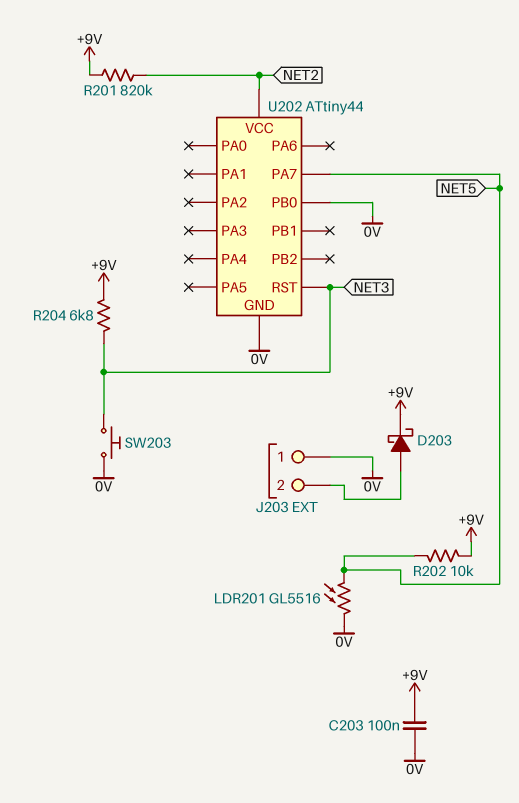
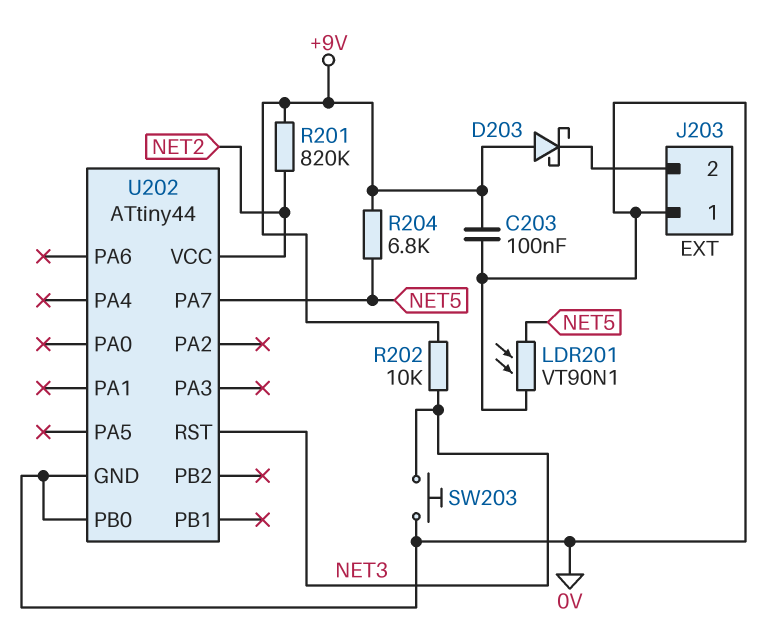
D203: schottky (A J203/2, K +9V) -> schottky (A +9V, K J203/2)
LDR201: GL5516 (0V, NET5) -> VT90N1 (0V, NET5)
R202: 10k (+9V, NET5) -> 10k (+9V, NET3)
R204: 6.8k (+9V, NET3) -> 6.8k (+9V, NET5)

